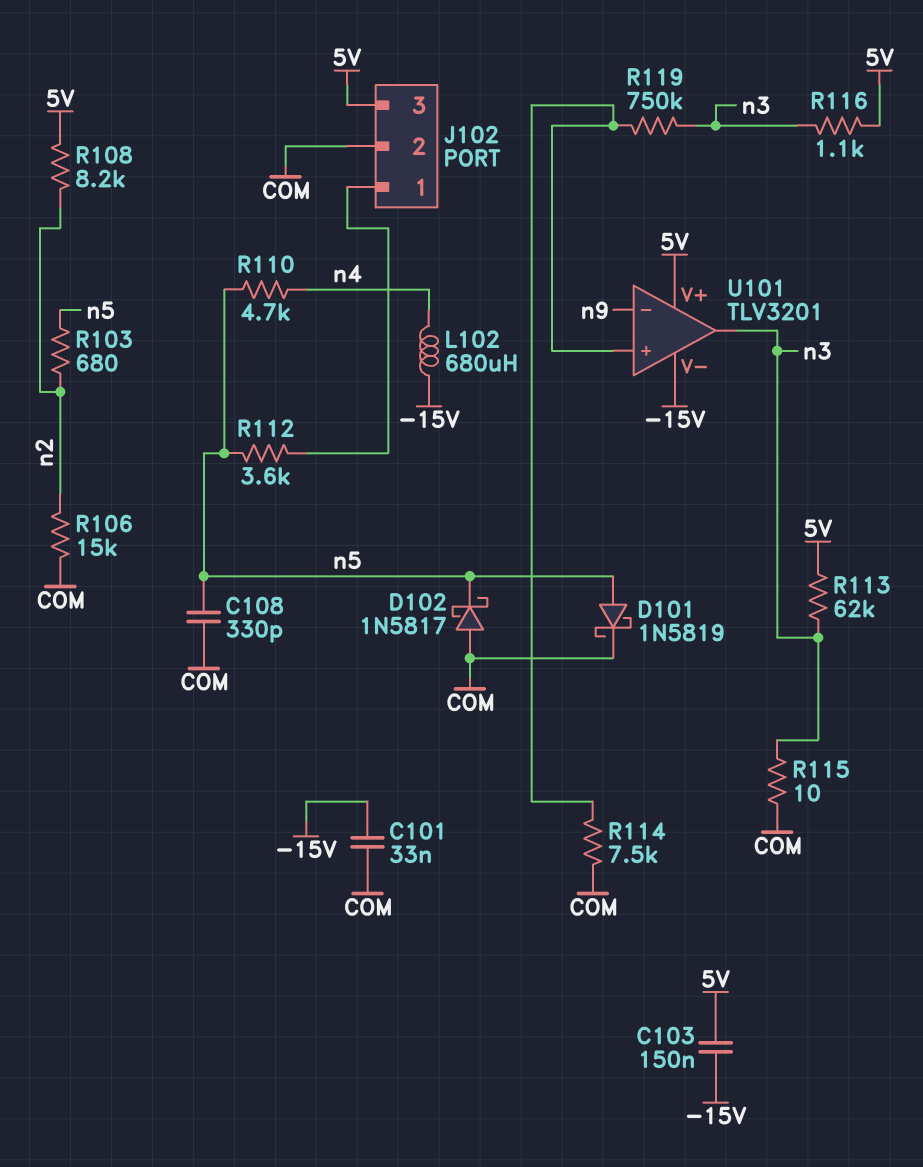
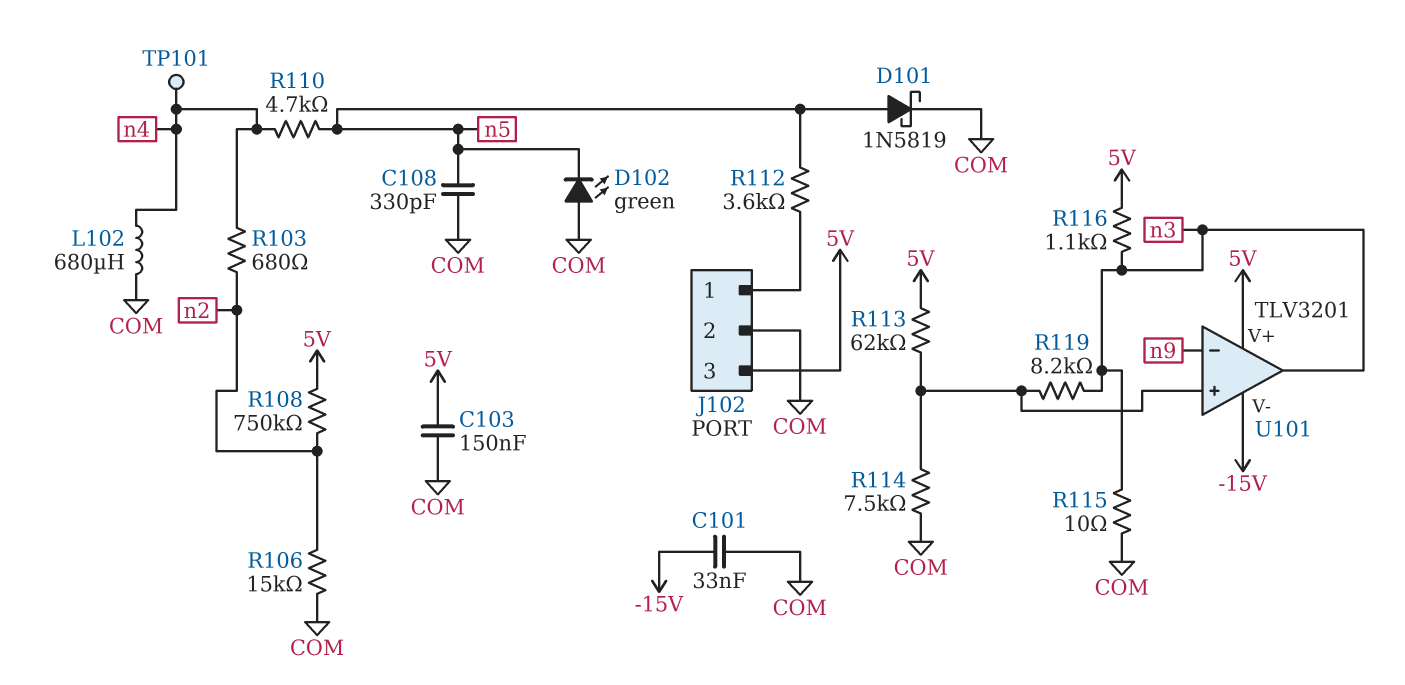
C103: 150nF (-15V, 5V) -> 150nF (5V, COM)
D102: schottky 1N5817 (A COM, K n5) -> LED green (A COM, K n5)
L102: 680uH (-15V, n4) -> 680uH (COM, n4)
R103: 680 (n2, n5) -> 680 (n2, n4)
R108: 8.2k (5V, n2) -> 750k (5V, n2)
R113: 62k (5V, n3) -> 62k (5V, U101/in+)
R119: 750k (U101/in+, n3) -> 8.2k (U101/in+, n3)
TP101: none -> test point (n4)

